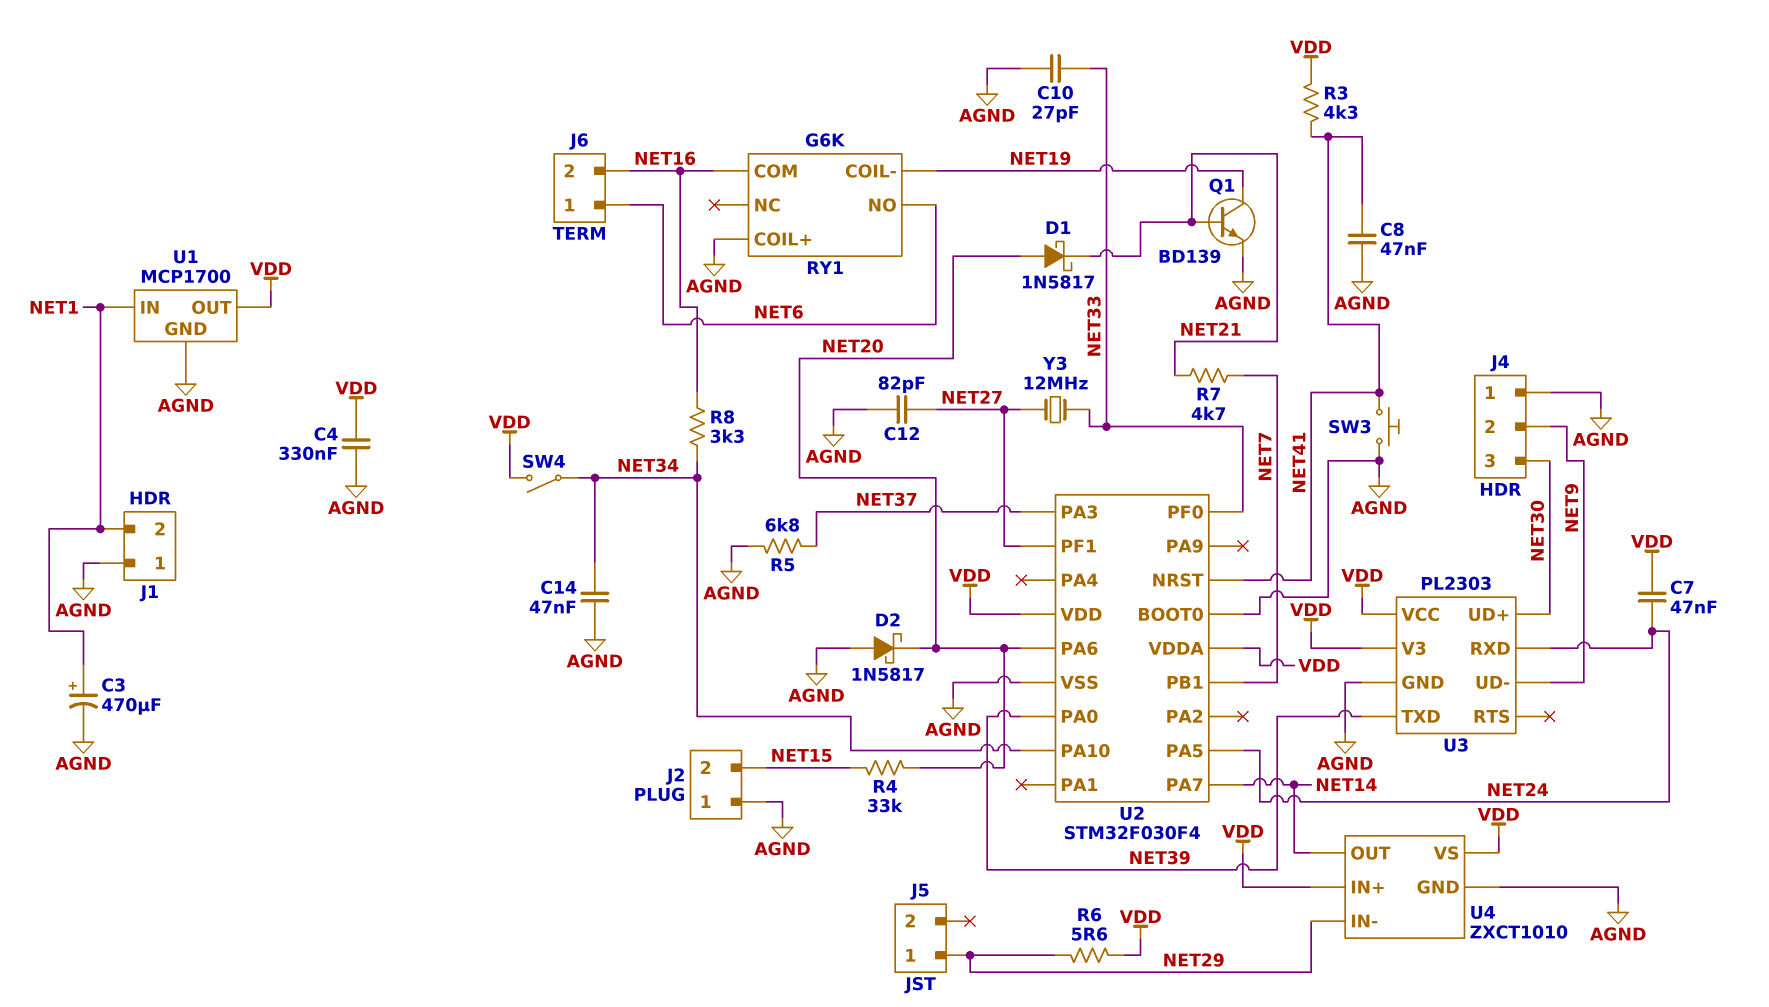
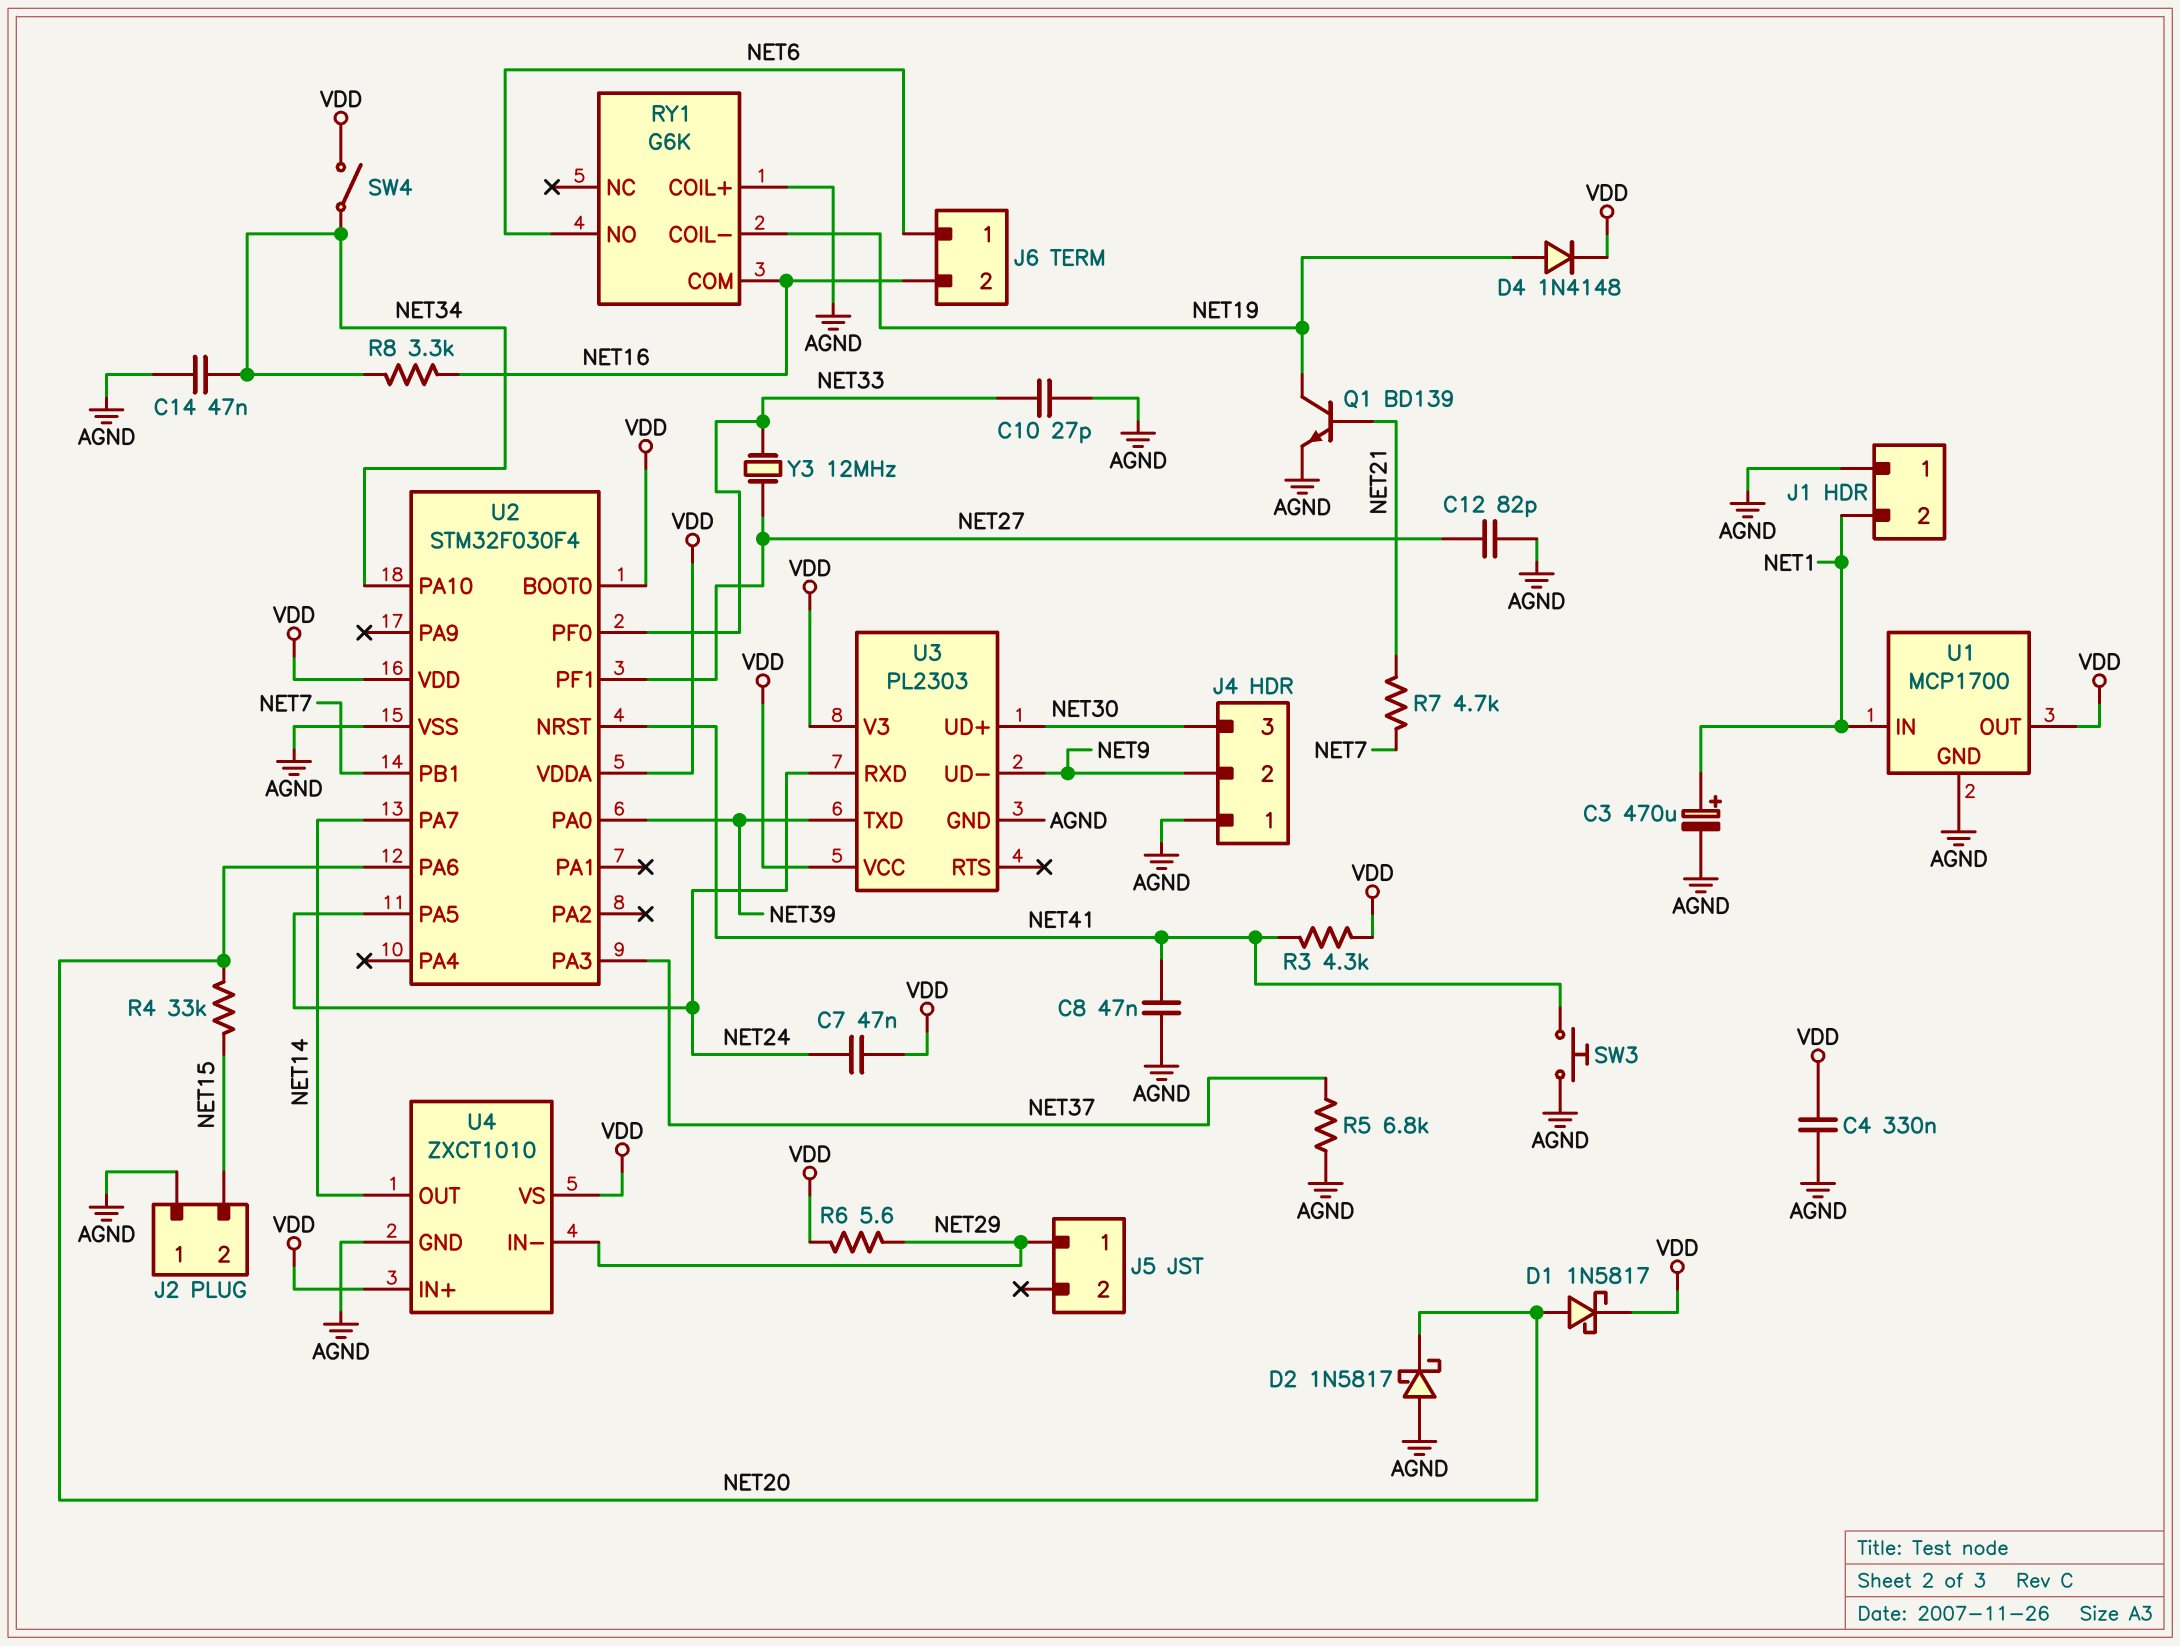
D1: schottky 1N5817 (A NET20, K NET21) -> schottky 1N5817 (A NET20, K VDD)
D4: none -> diode 1N4148 (A NET19, K VDD)
U2 pin BOOT0: AGND -> VDD

